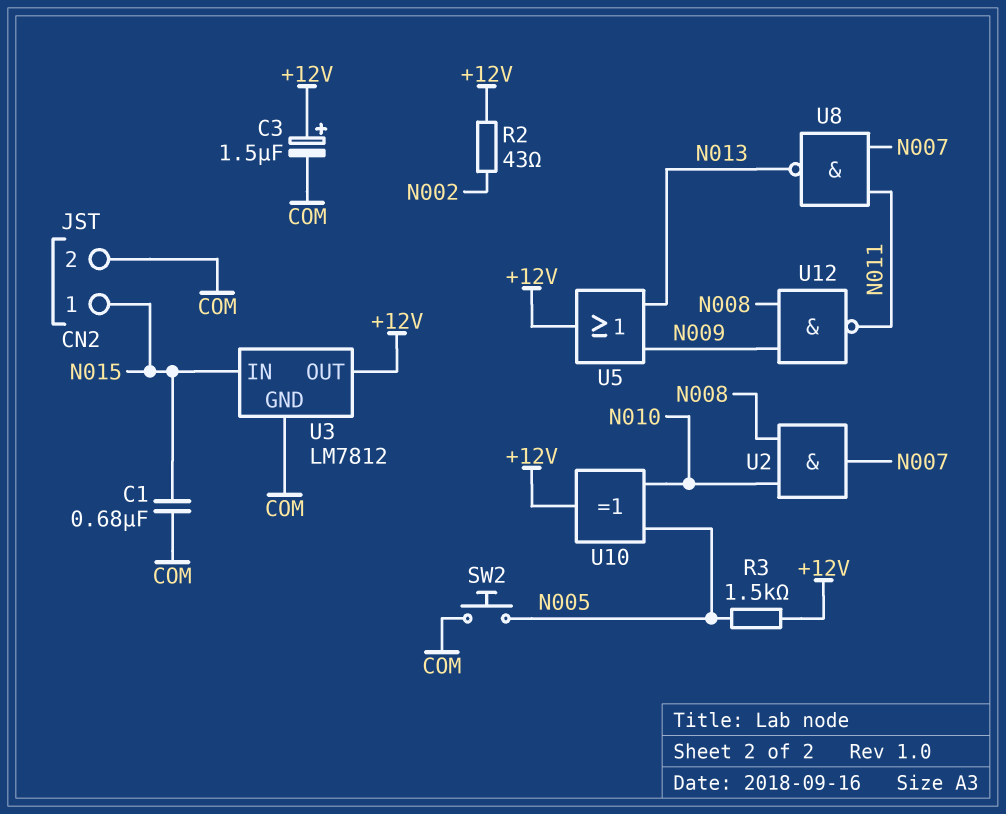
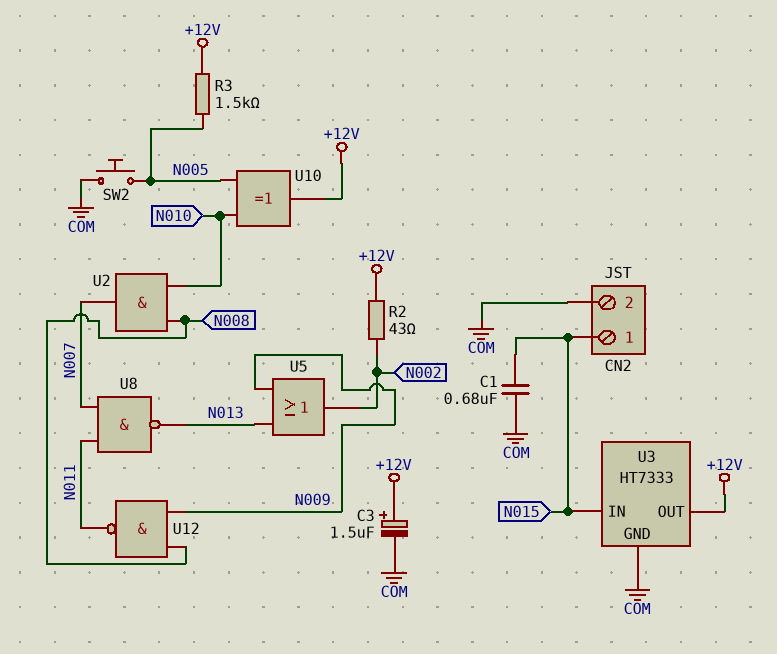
U3: LM7812 -> HT7333
U5: OR (in N009, in N013, out +12V) -> OR (in N009, in N013, out N002)

